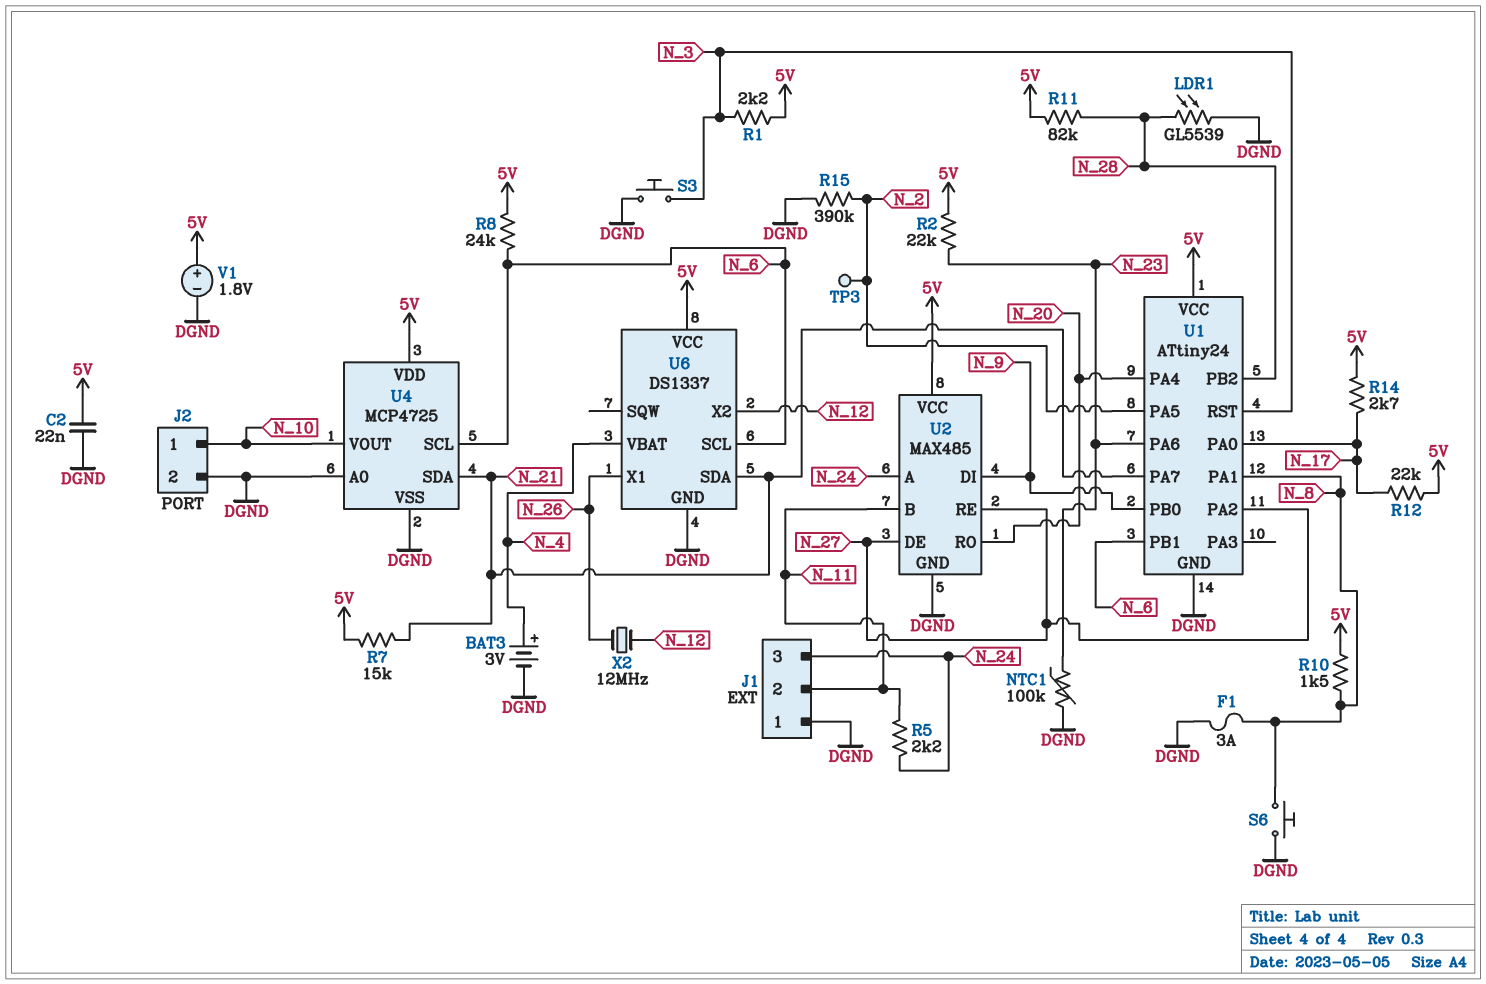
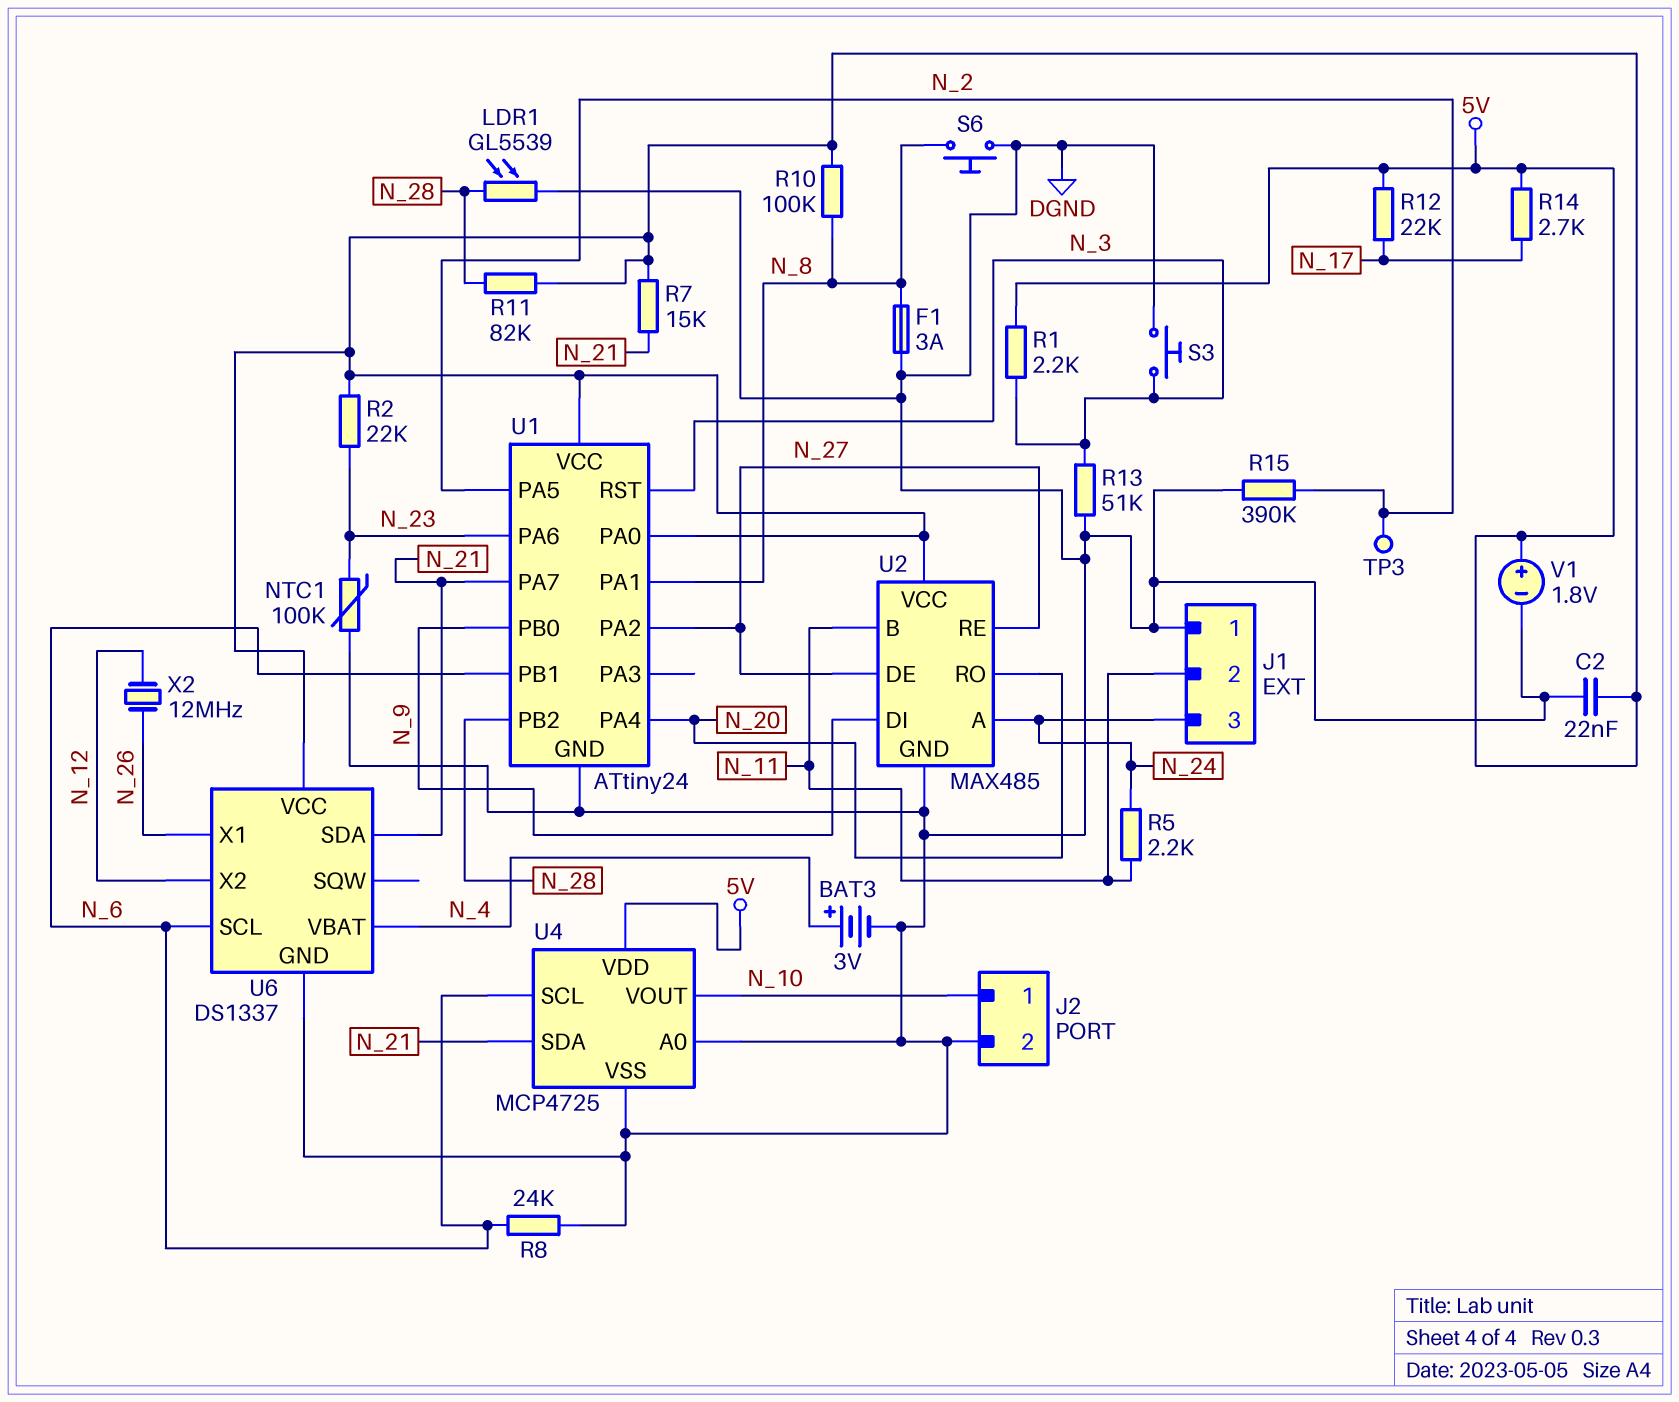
R8: 24k (5V, N_6) -> 24k (DGND, N_6)
R10: 1.5k (5V, N_8) -> 100k (5V, N_8)
R13: none -> 51k (DGND, N_3)
U1 pin PA0: N_17 -> 5V

